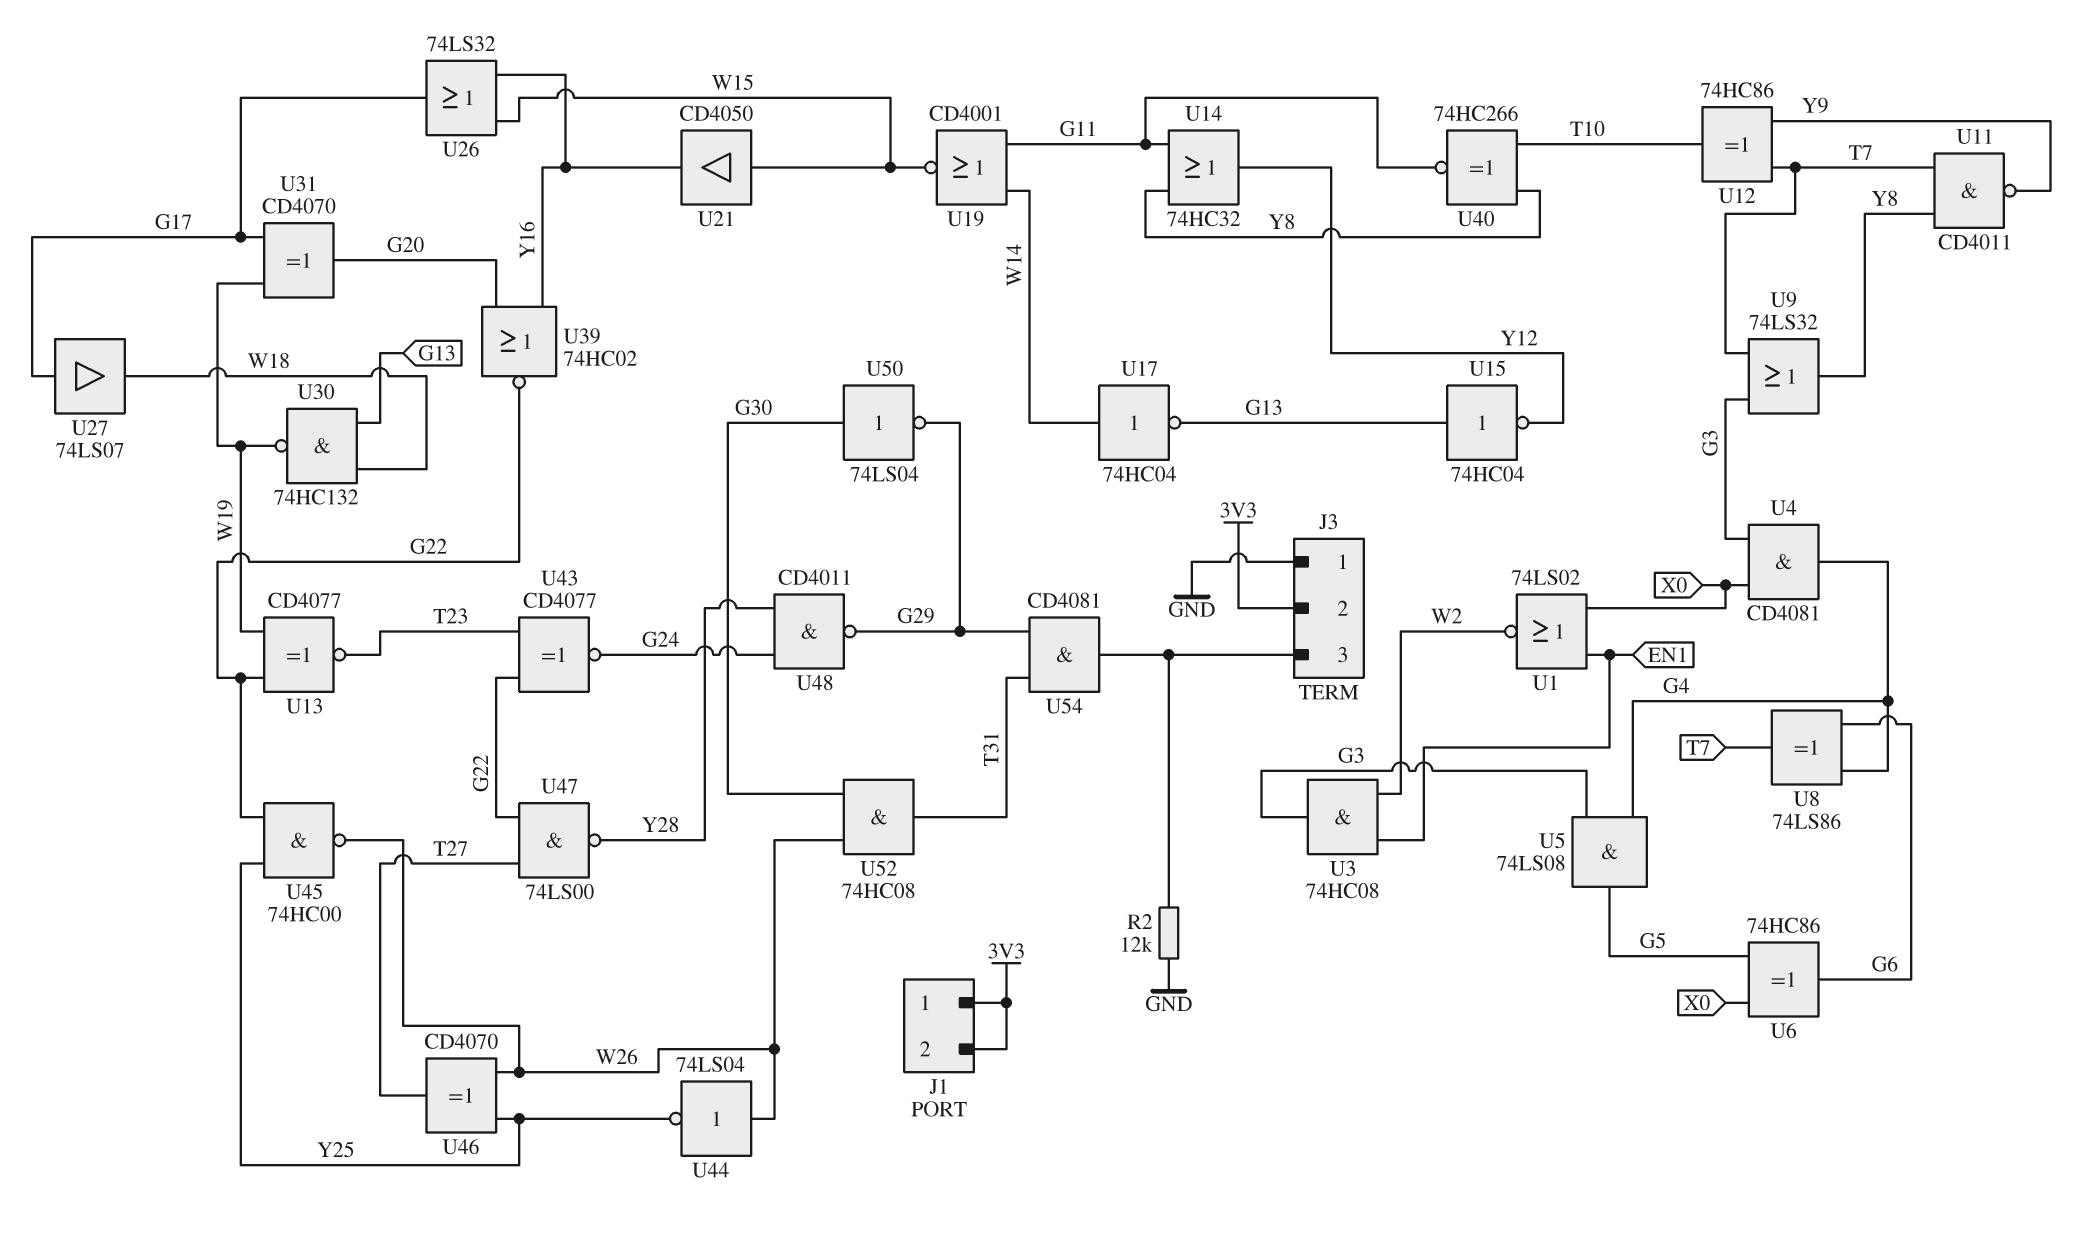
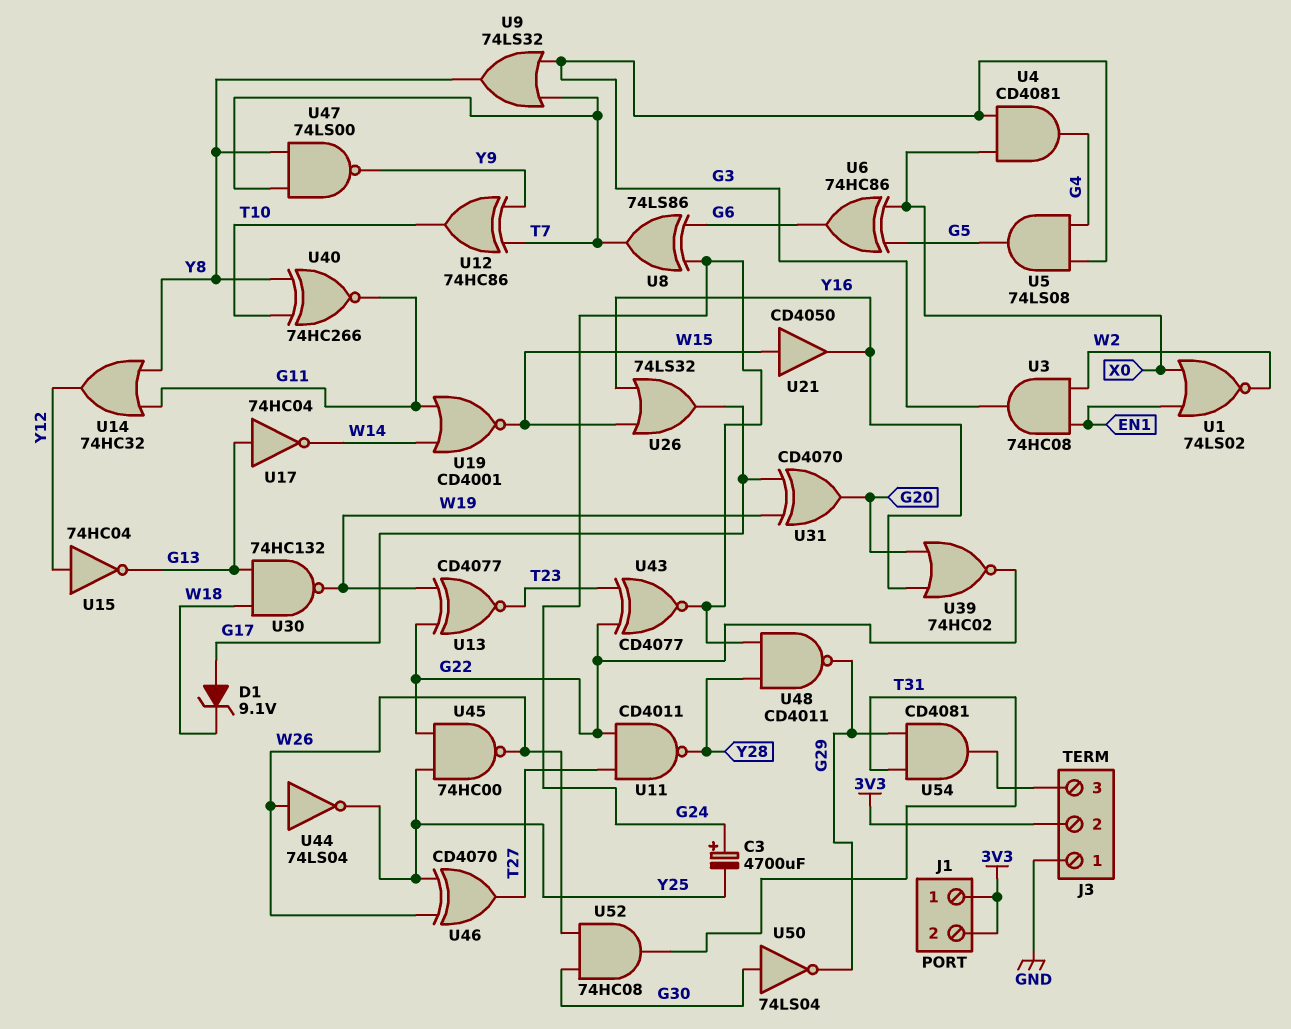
C3: none -> 4700uF (plus G24, minus Y25)
D1: none -> zener 9.1V (A G17, K W18)
R2: 12k (GND, J3/3) -> none
U8: XOR 74LS86 (in G4, in G6, out T7) -> XOR 74LS86 (in G6, in G24, out T7)
U11: NAND CD4011 (in T7, in Y8, out Y9) -> NAND CD4011 (in G22, in T27, out Y28)
U15: NOT 74HC04 (in G13, out Y12) -> NOT 74HC04 (in Y12, out G13)
U17: NOT 74HC04 (in W14, out G13) -> NOT 74HC04 (in G13, out W14)
U27: buffer 74LS07 (in G17, out W18) -> none
U47: NAND 74LS00 (in G22, in T27, out Y28) -> NAND 74LS00 (in T7, in Y8, out Y9)

